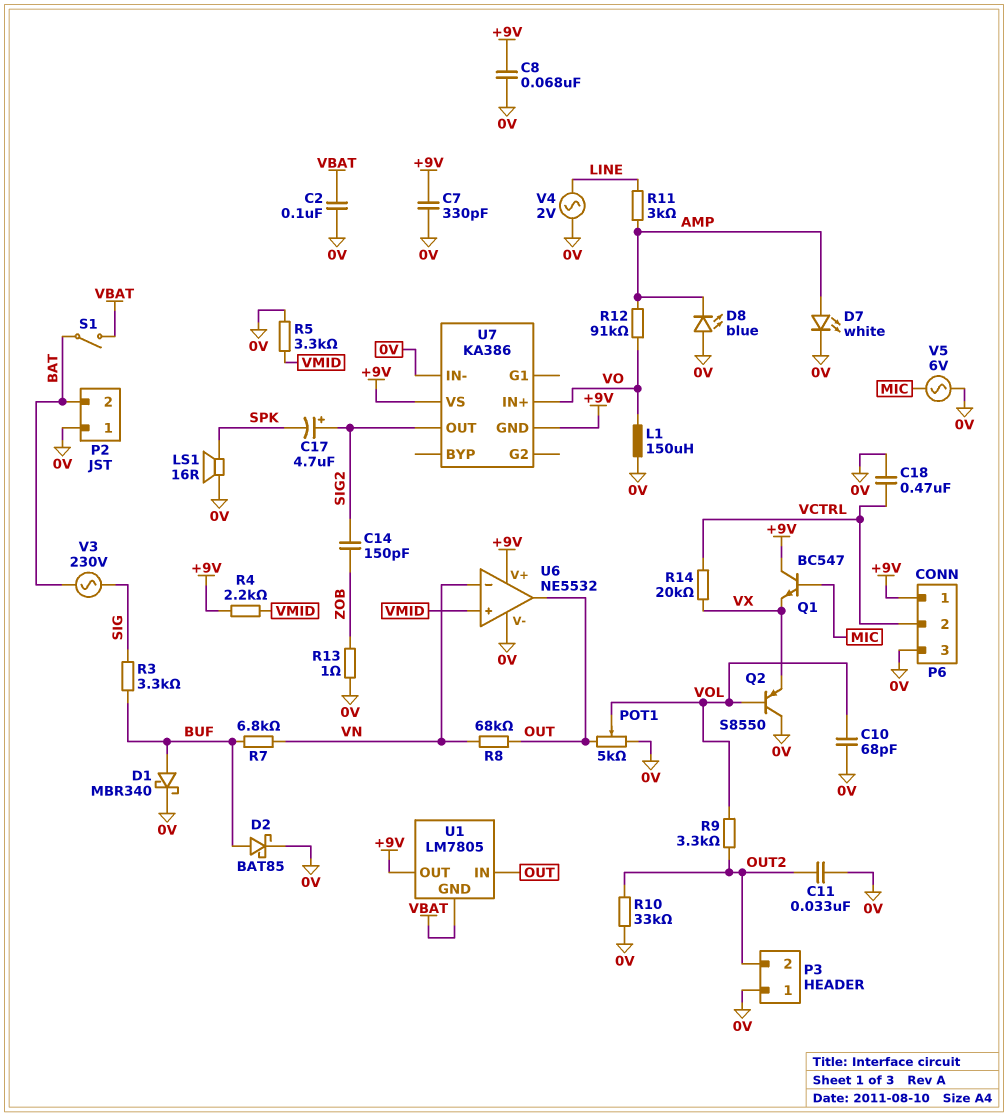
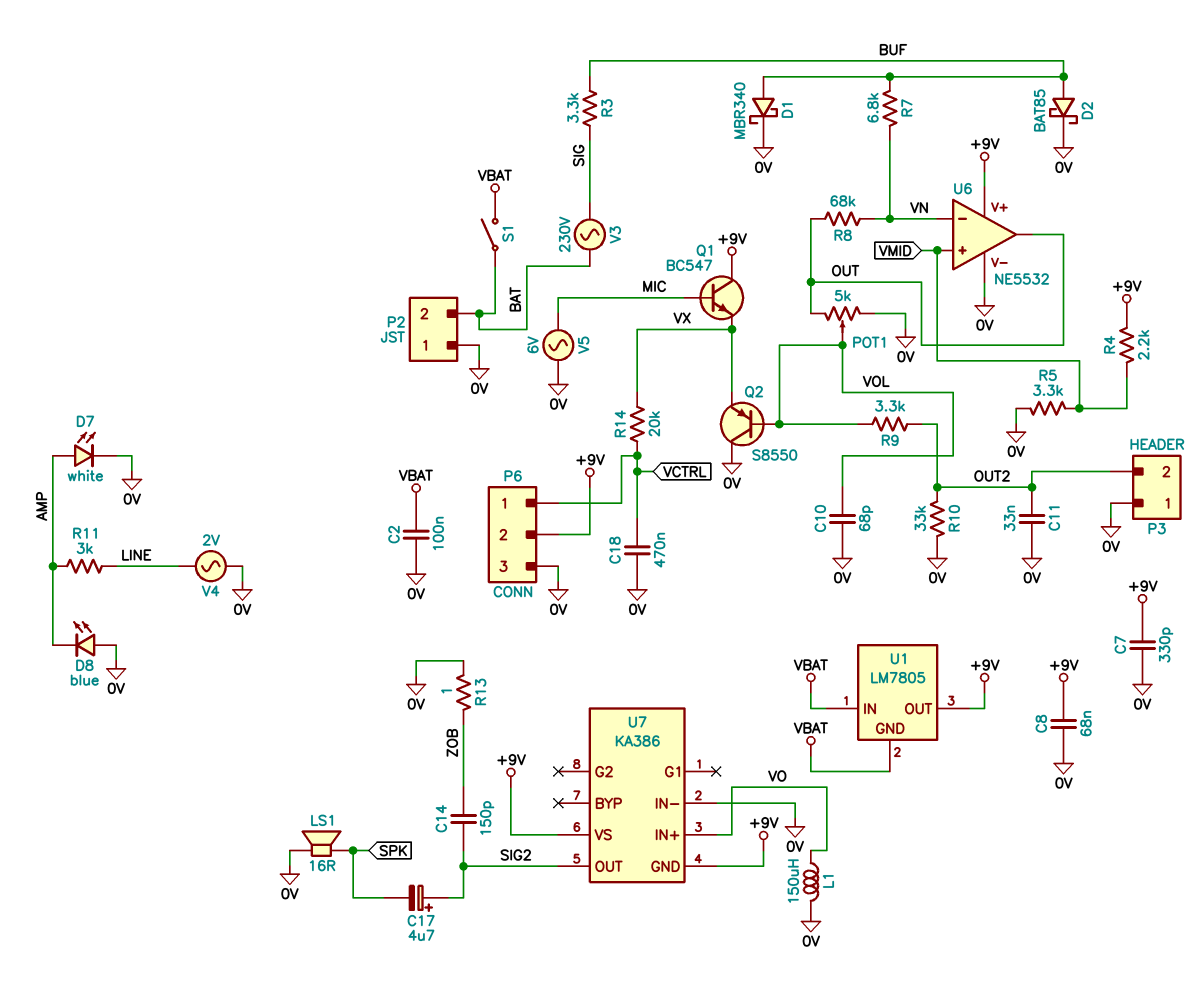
P6 pin 1: +9V -> VCTRL
P6 pin 2: VCTRL -> +9V
R12: 91k (AMP, VO) -> none
U1 pin IN: OUT -> VBAT

